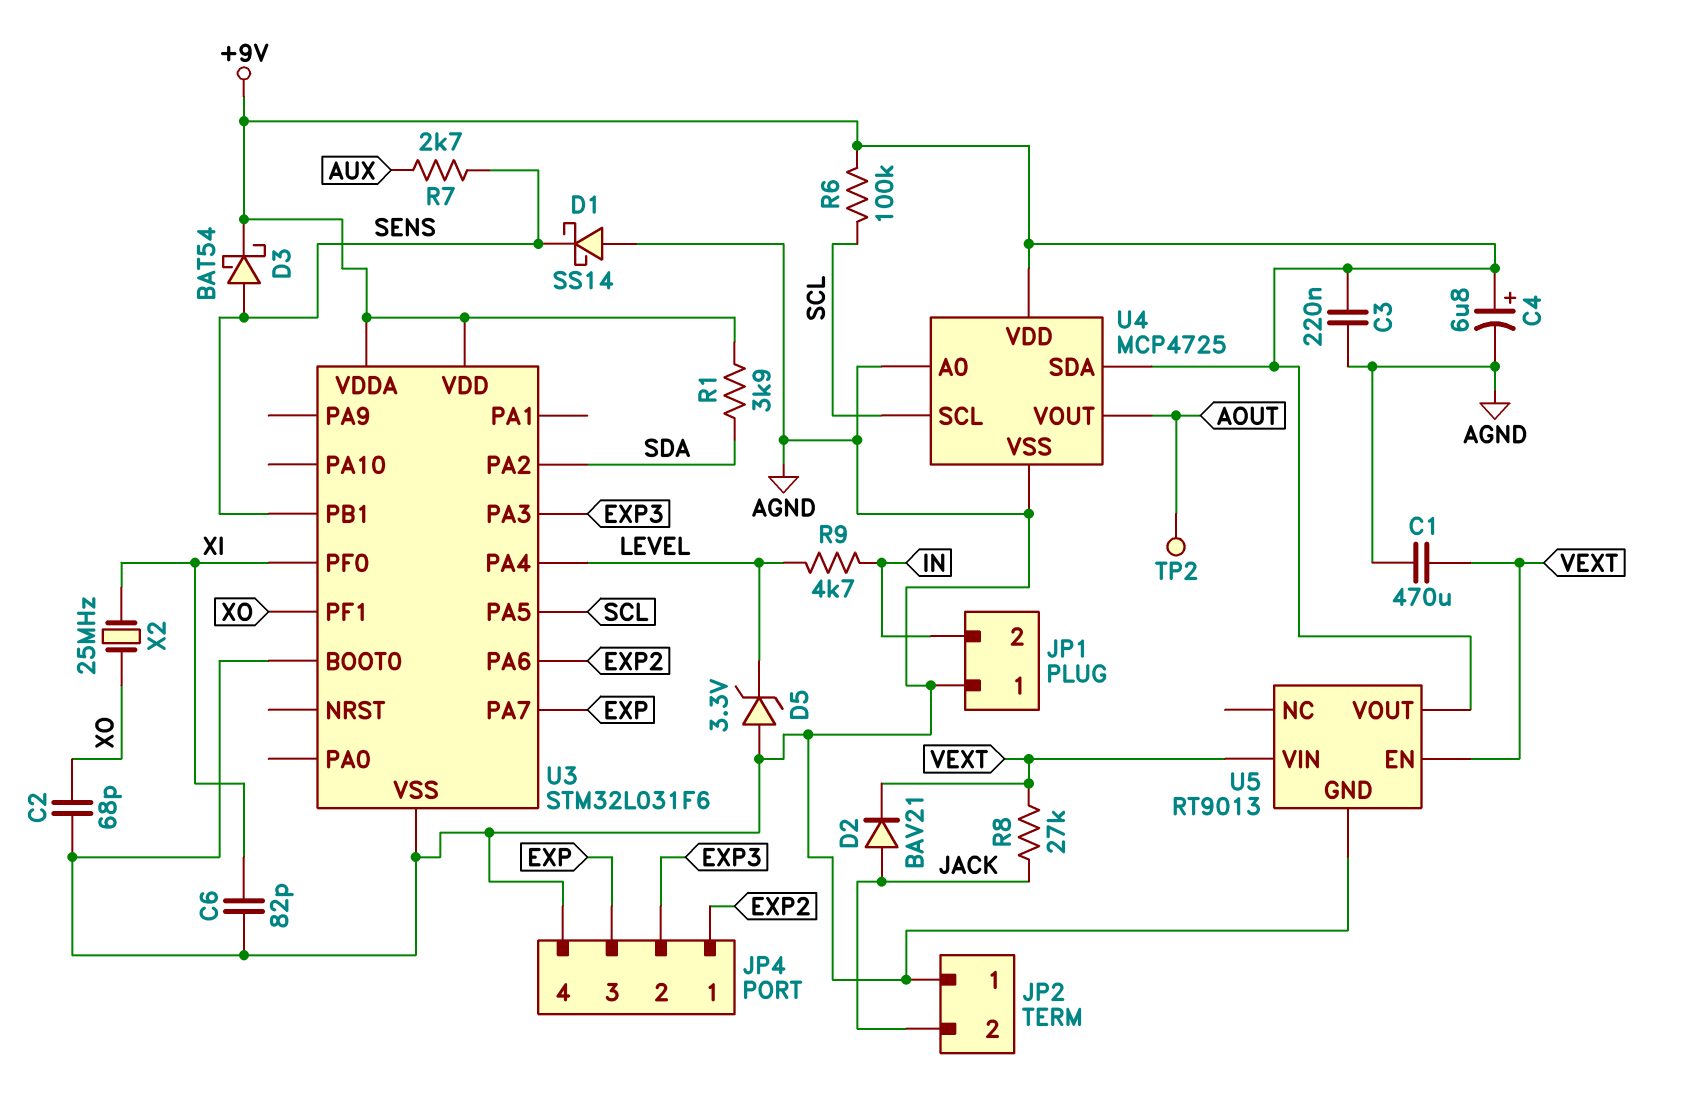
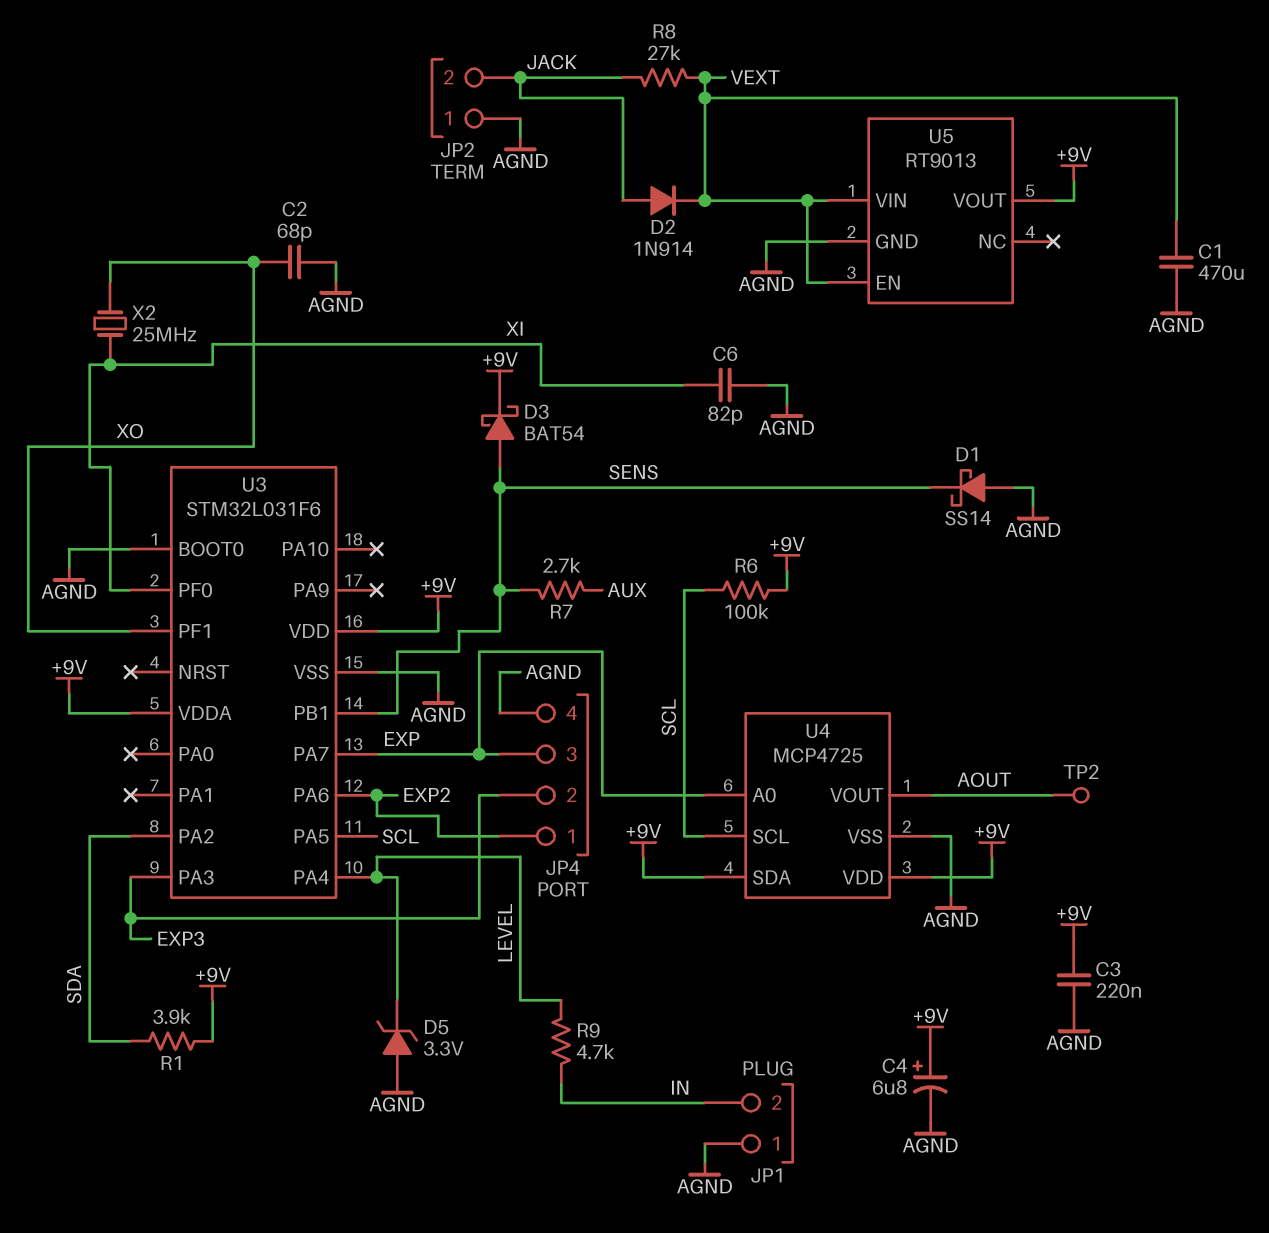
D2: diode BAV21 (A JACK, K VEXT) -> diode 1N914 (A JACK, K VEXT)
U4 pin A0: AGND -> EXP

